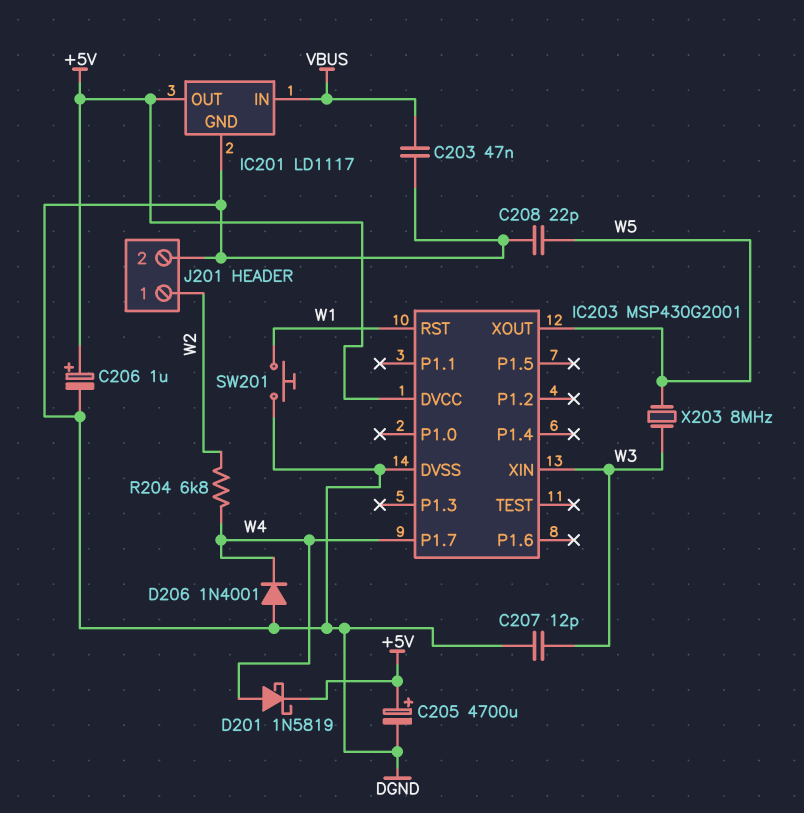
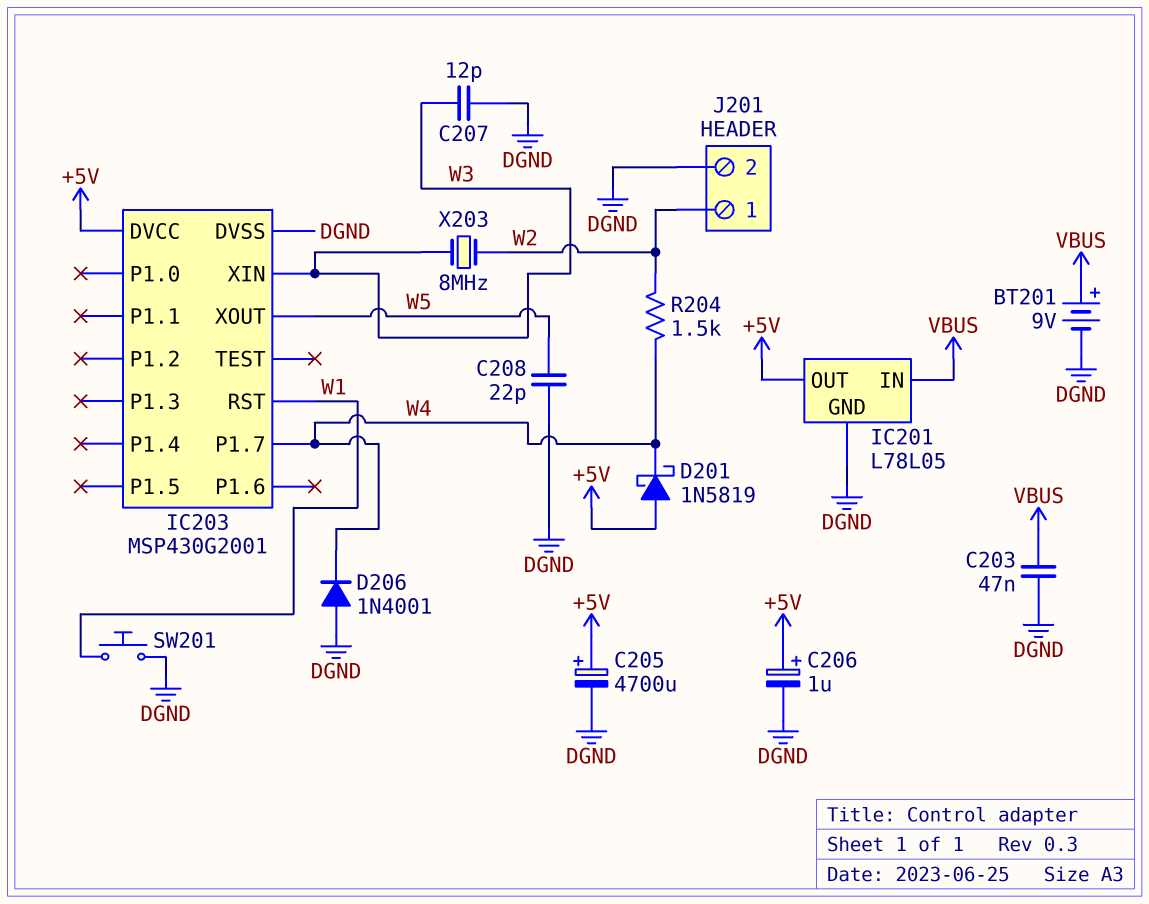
BT201: none -> 9V (plus VBUS, minus DGND)
D201: schottky 1N5819 (A W4, K +5V) -> schottky 1N5819 (A +5V, K W4)
IC201: LD1117 -> L78L05
R204: 6.8k (W2, W4) -> 1.5k (W2, W4)
X203: 8MHz (W3, W5) -> 8MHz (W2, W3)

